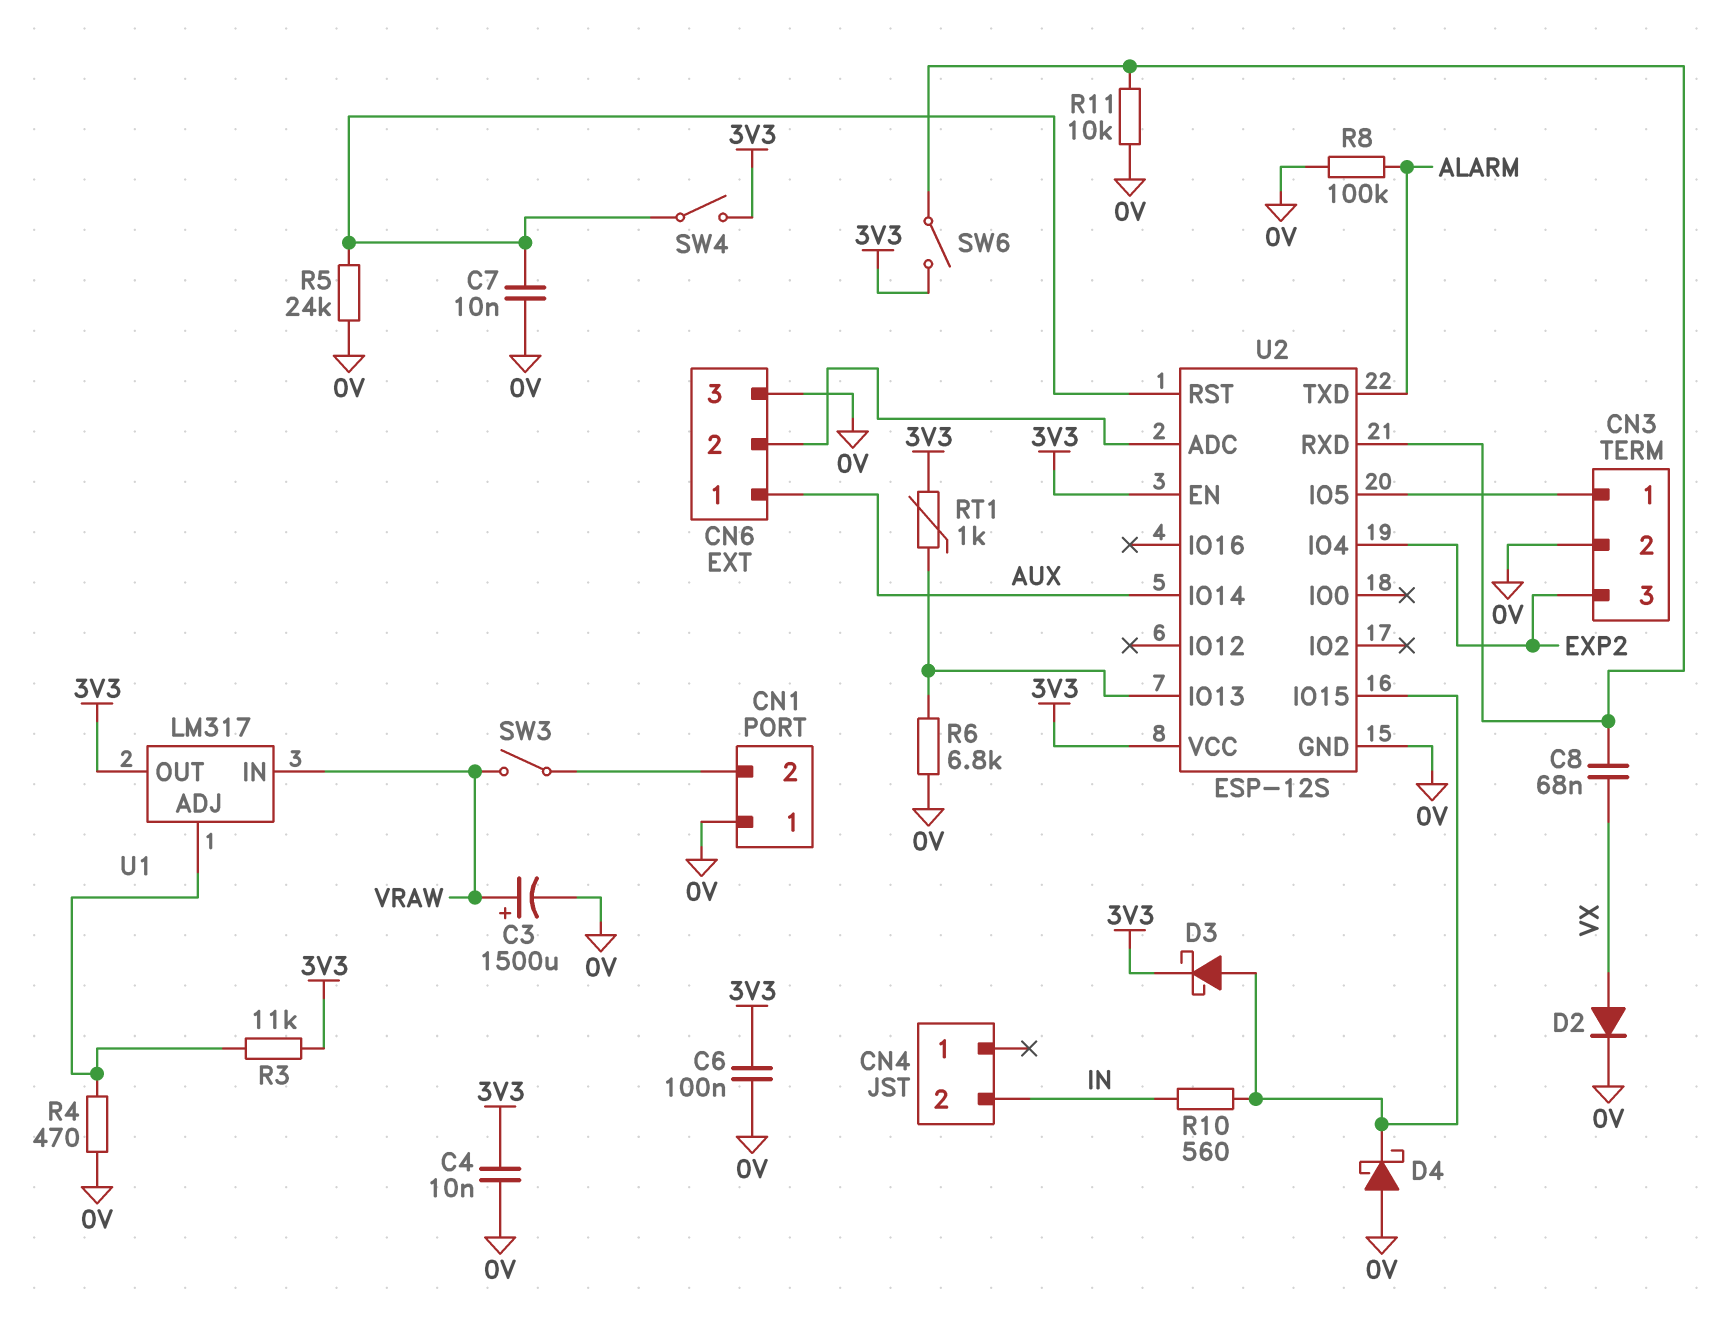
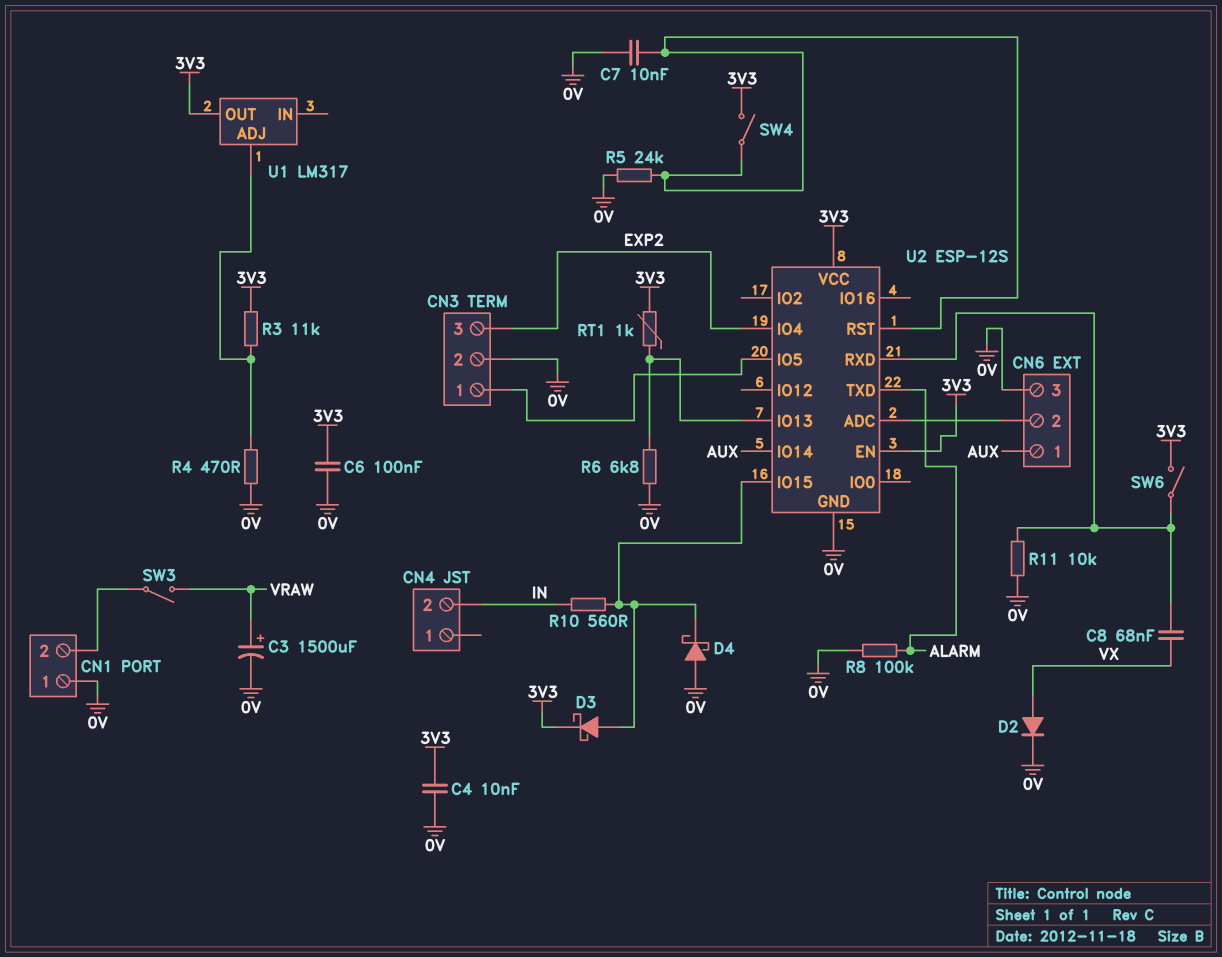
U1 pin IN: VRAW -> none

